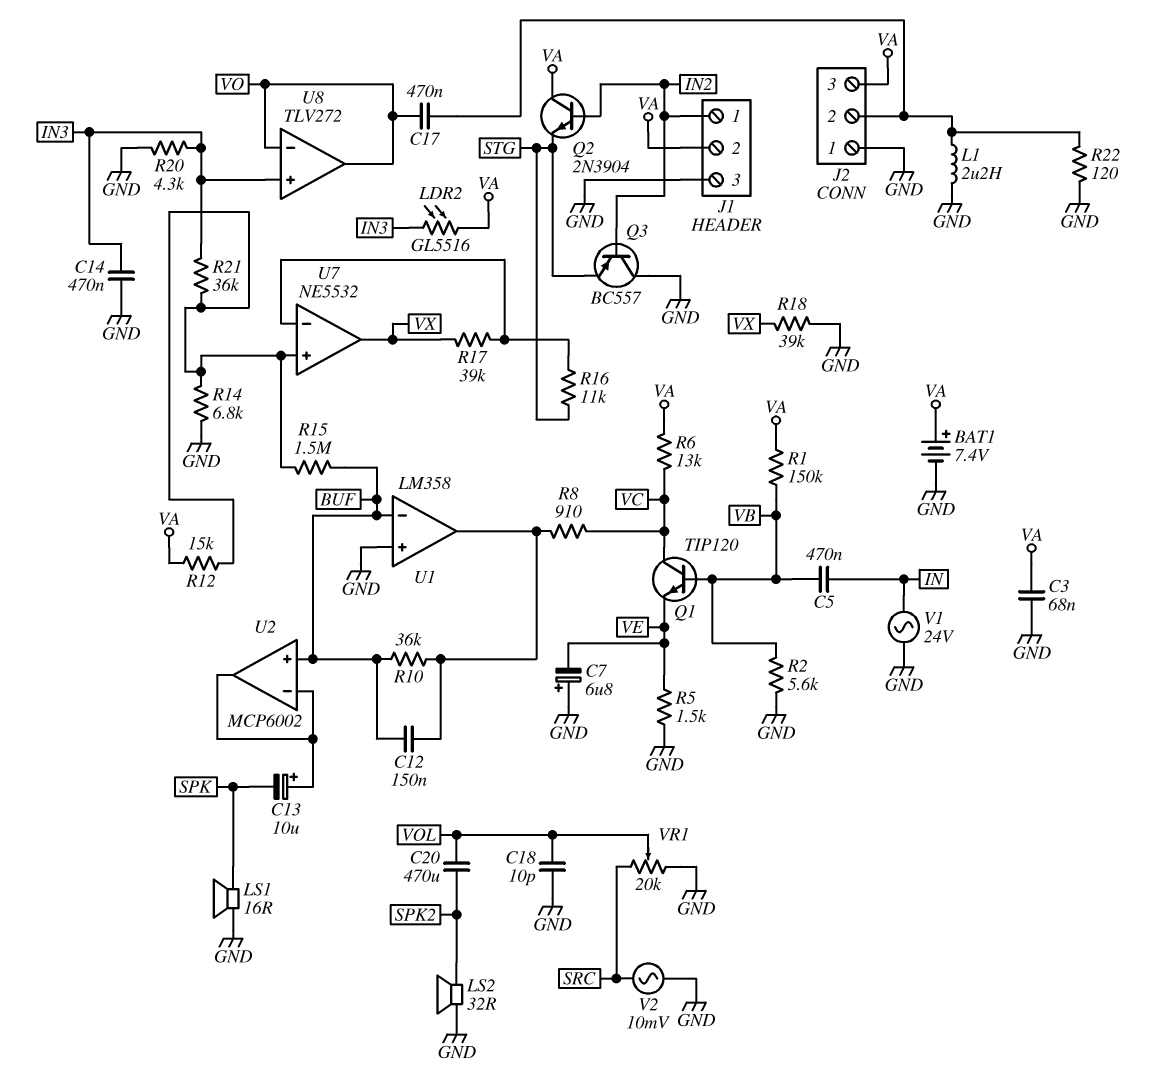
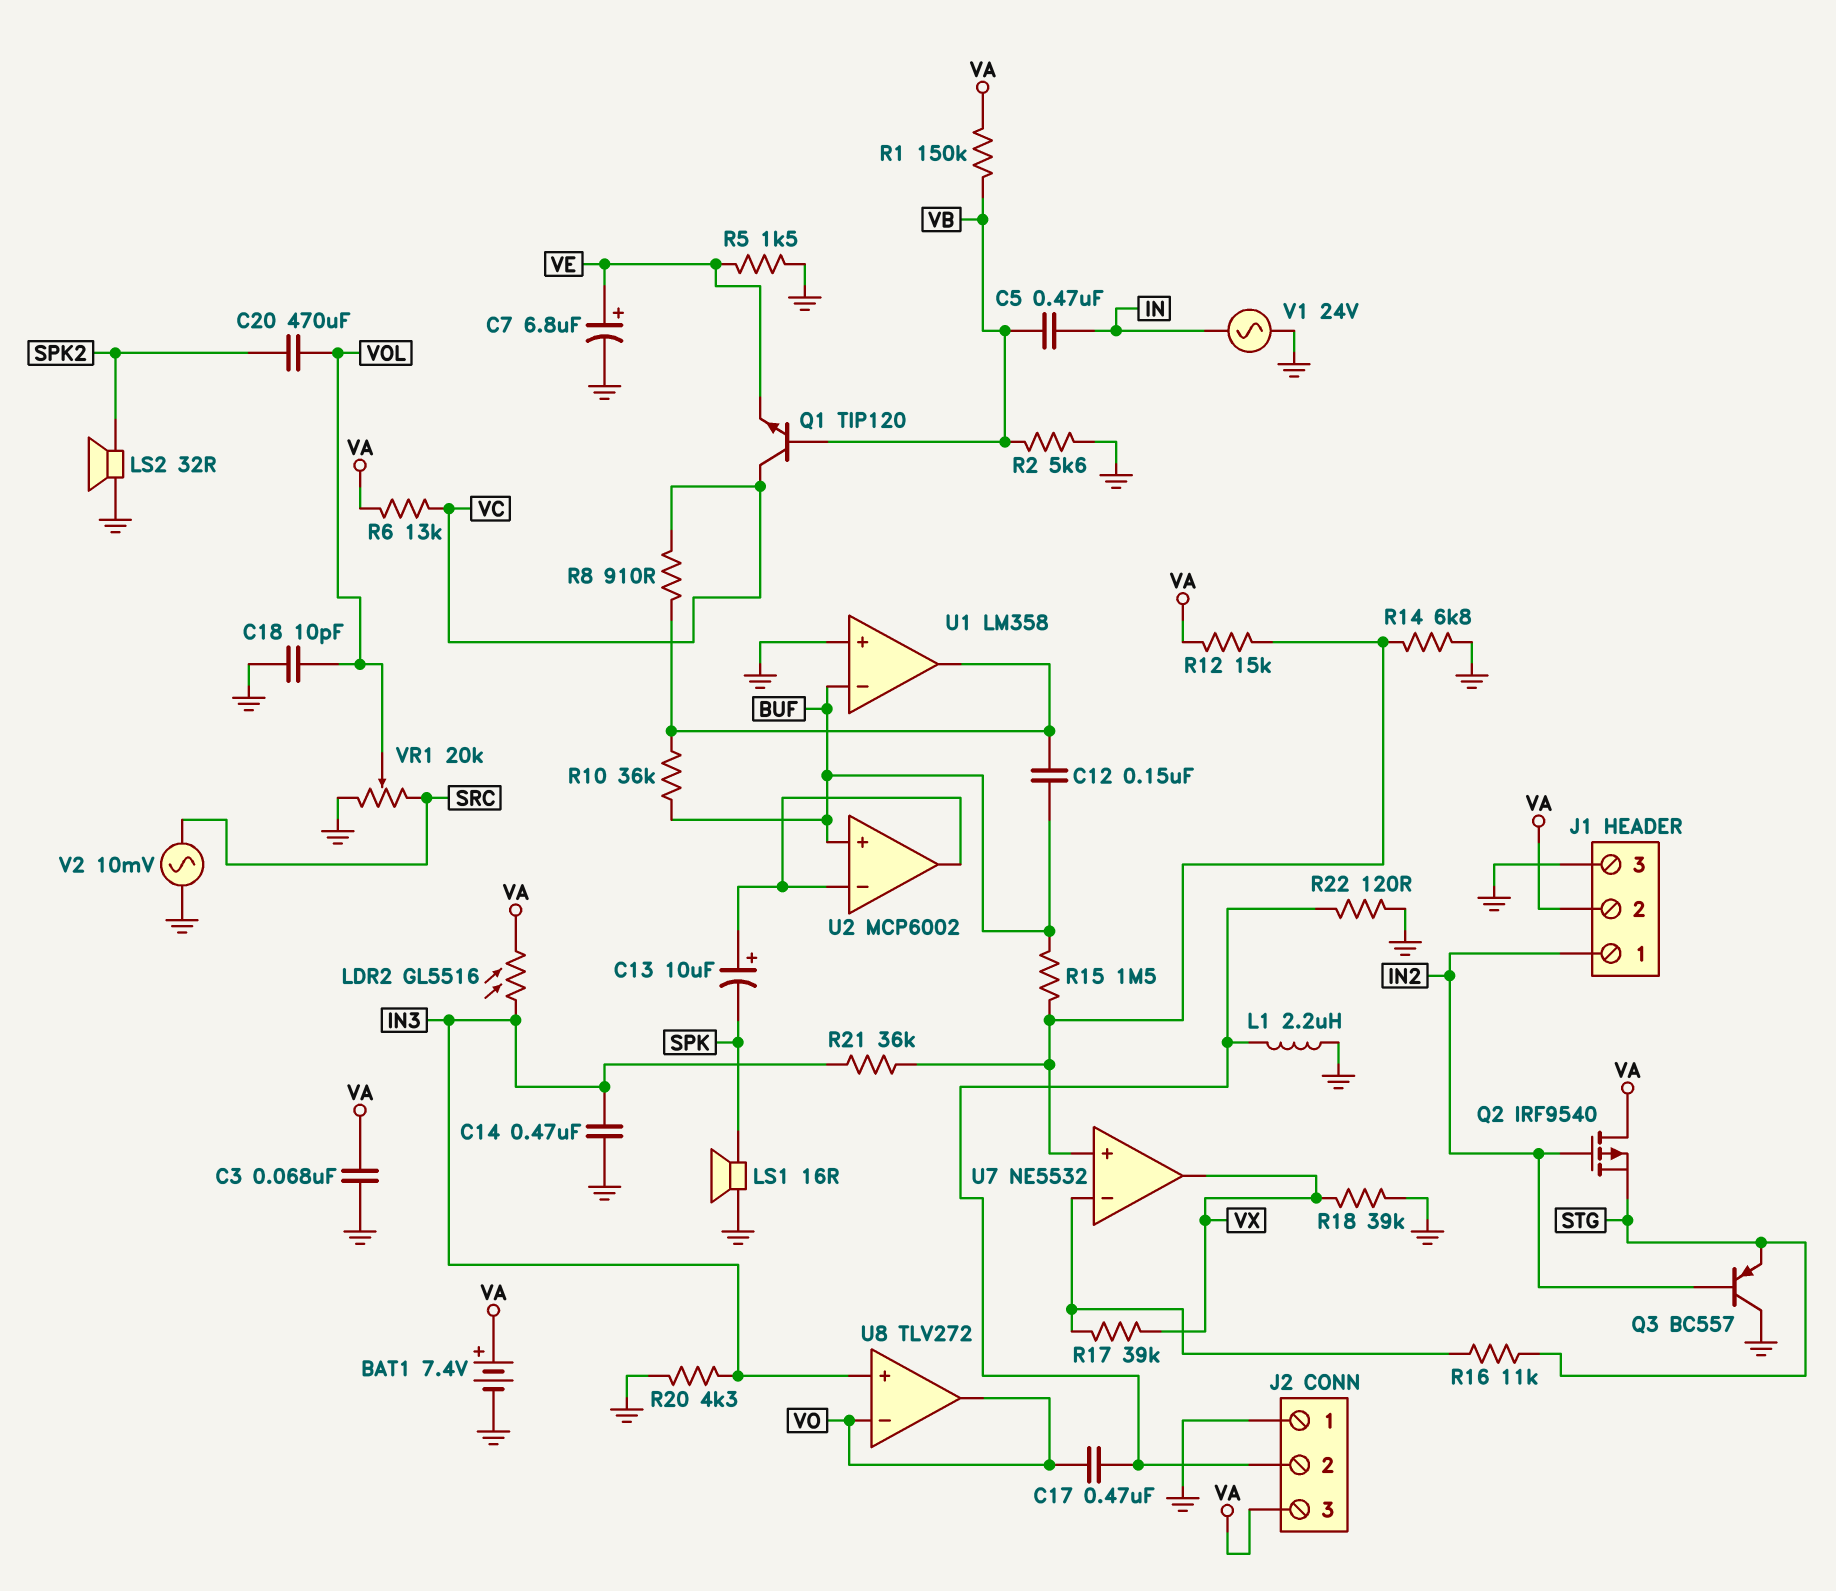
C7: 6.8uF (plus GND, minus VE) -> 6.8uF (plus VE, minus GND)
Q2: NPN 2N3904 (B IN2, C VA, E STG) -> PMOS IRF9540 (G IN2, D VA, S STG)

